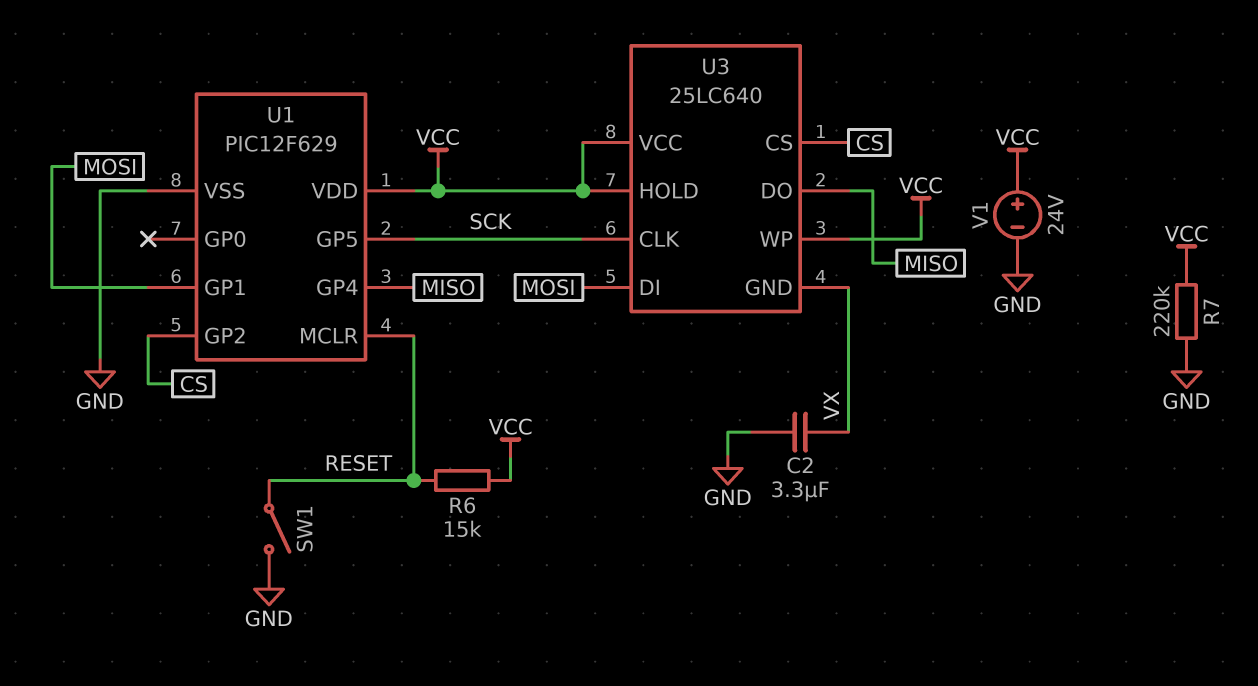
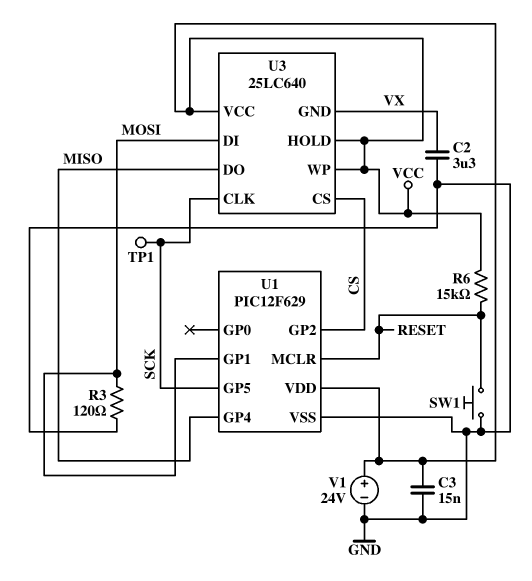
C3: none -> 15nF (GND, VCC)
R3: none -> 120 (GND, MOSI)
R7: 220k (GND, VCC) -> none
SW1: switch (GND, RESET) -> button (GND, RESET)
TP1: none -> test point (SCK)

